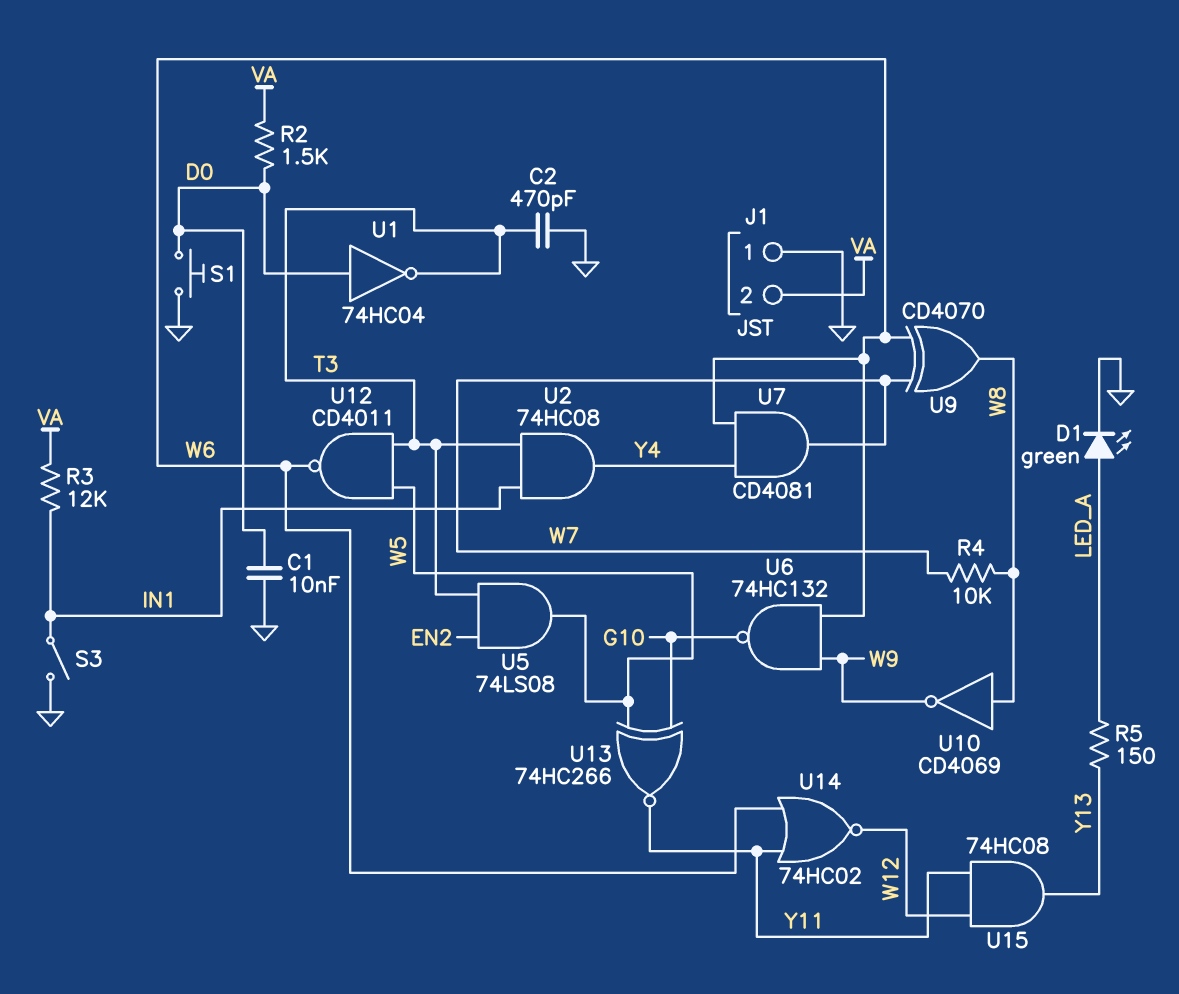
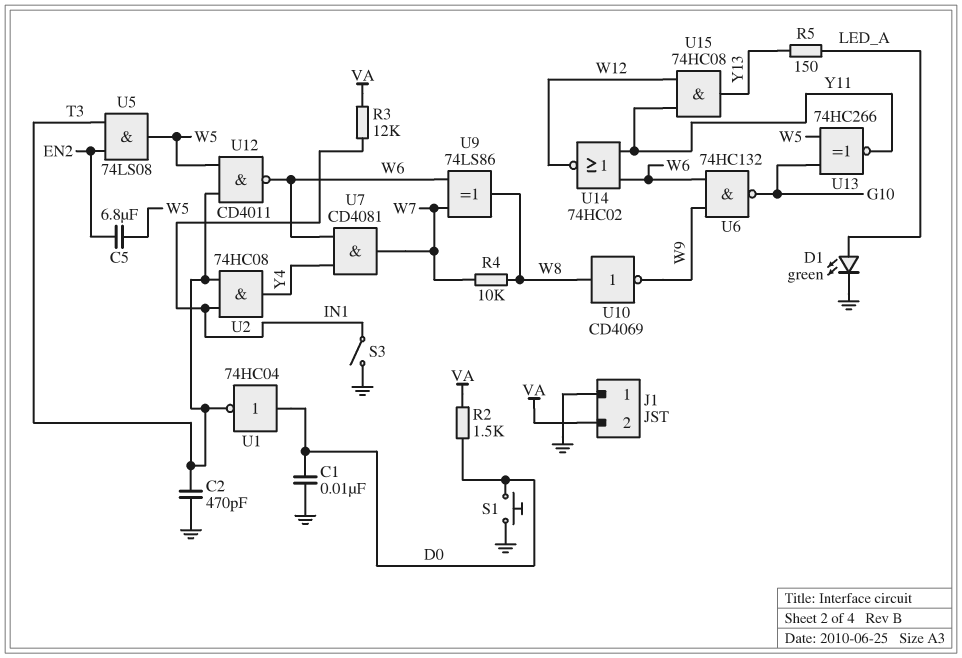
C5: none -> 6.8uF (EN2, W5)
U9: XOR CD4070 (in W6, in W7, out W8) -> XOR 74LS86 (in W6, in W7, out W8)

